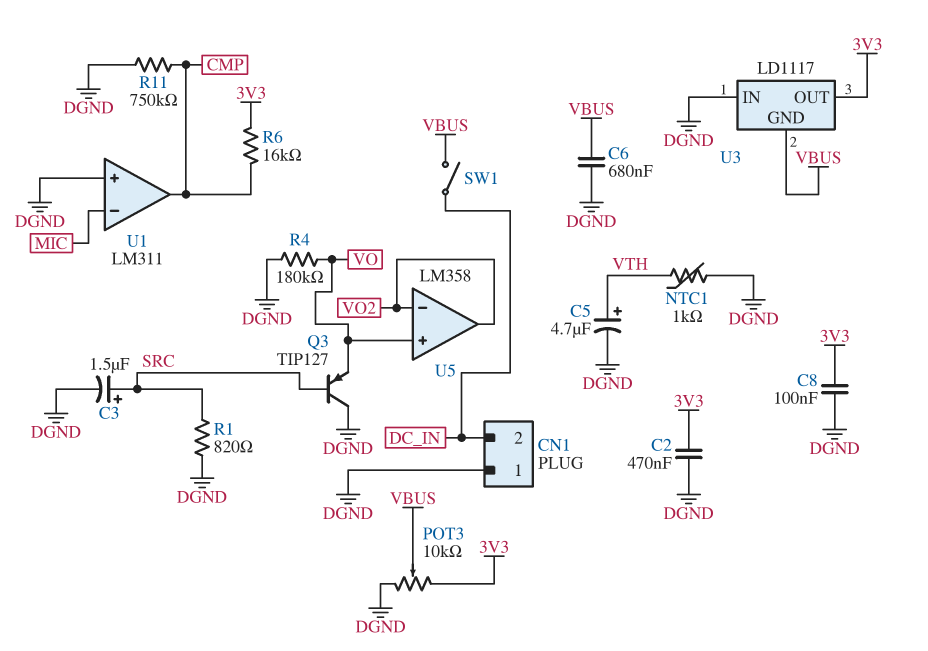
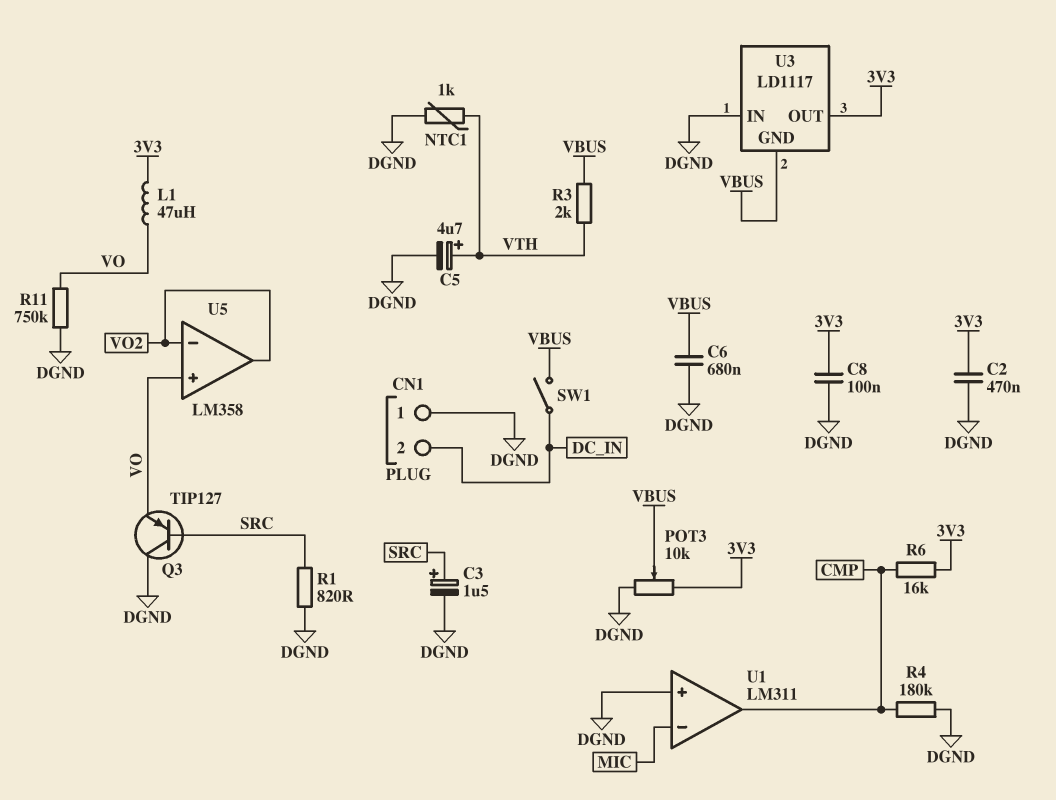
L1: none -> 47uH (3V3, VO)
R3: none -> 2k (VBUS, VTH)
R4: 180k (DGND, VO) -> 180k (CMP, DGND)
R11: 750k (CMP, DGND) -> 750k (DGND, VO)

